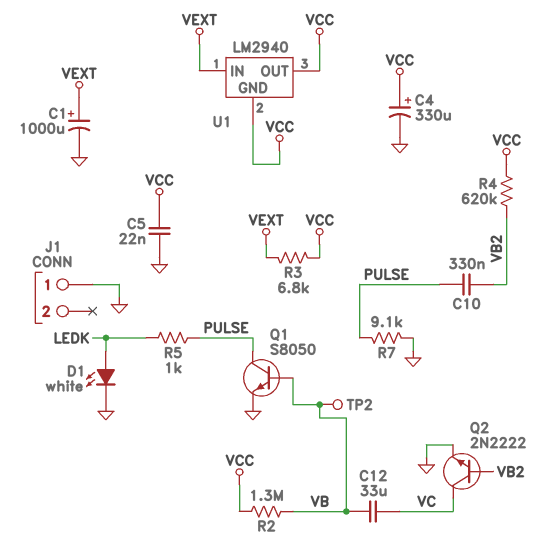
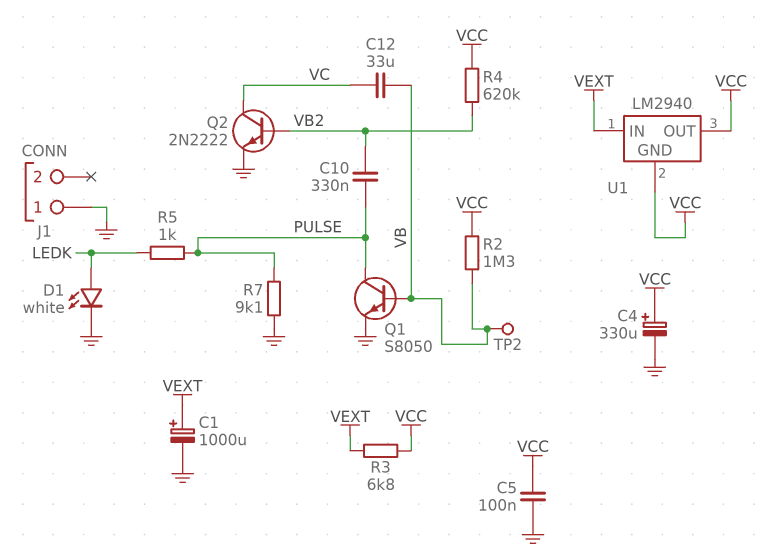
C5: 22nF (GND, VCC) -> 100nF (GND, VCC)

